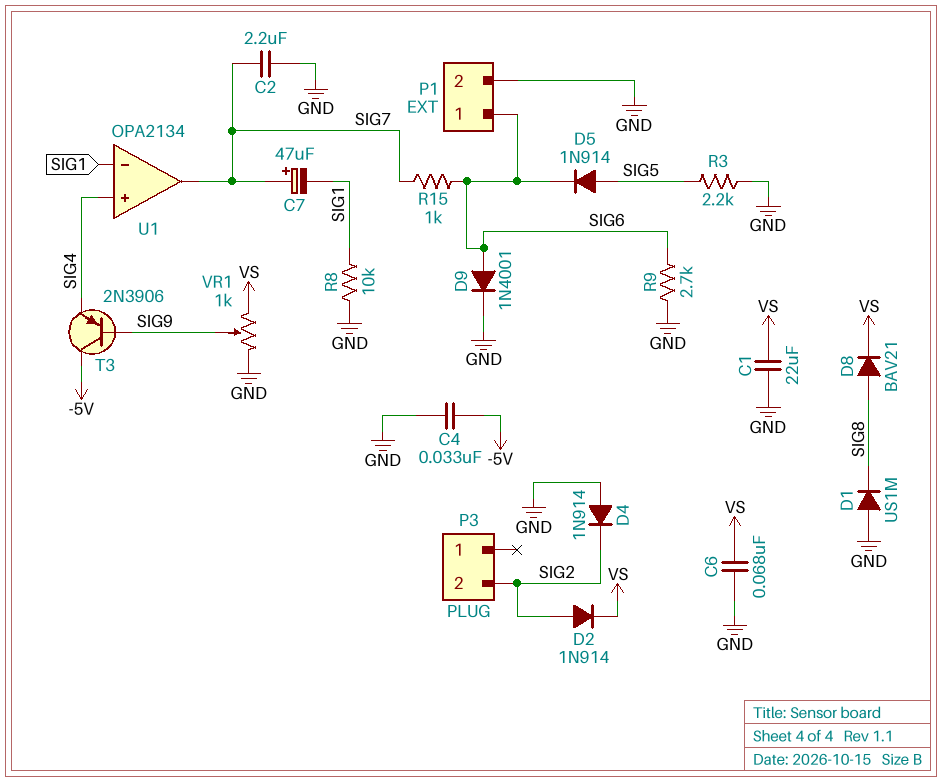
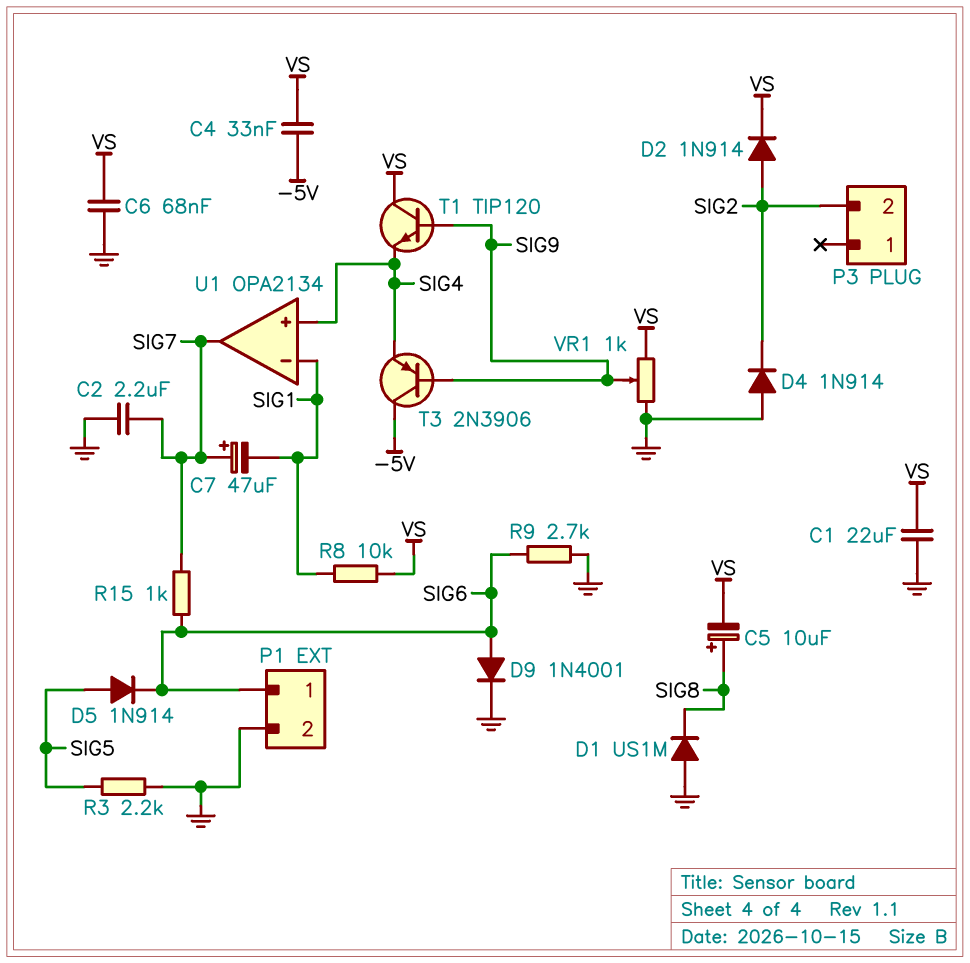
C4: 33nF (-5V, GND) -> 33nF (-5V, VS)
C5: none -> 10uF (plus SIG8, minus VS)
D8: diode BAV21 (A SIG8, K VS) -> none
R8: 10k (GND, SIG1) -> 10k (SIG1, VS)
T1: none -> NPN TIP120 (B SIG9, C VS, E SIG4)

